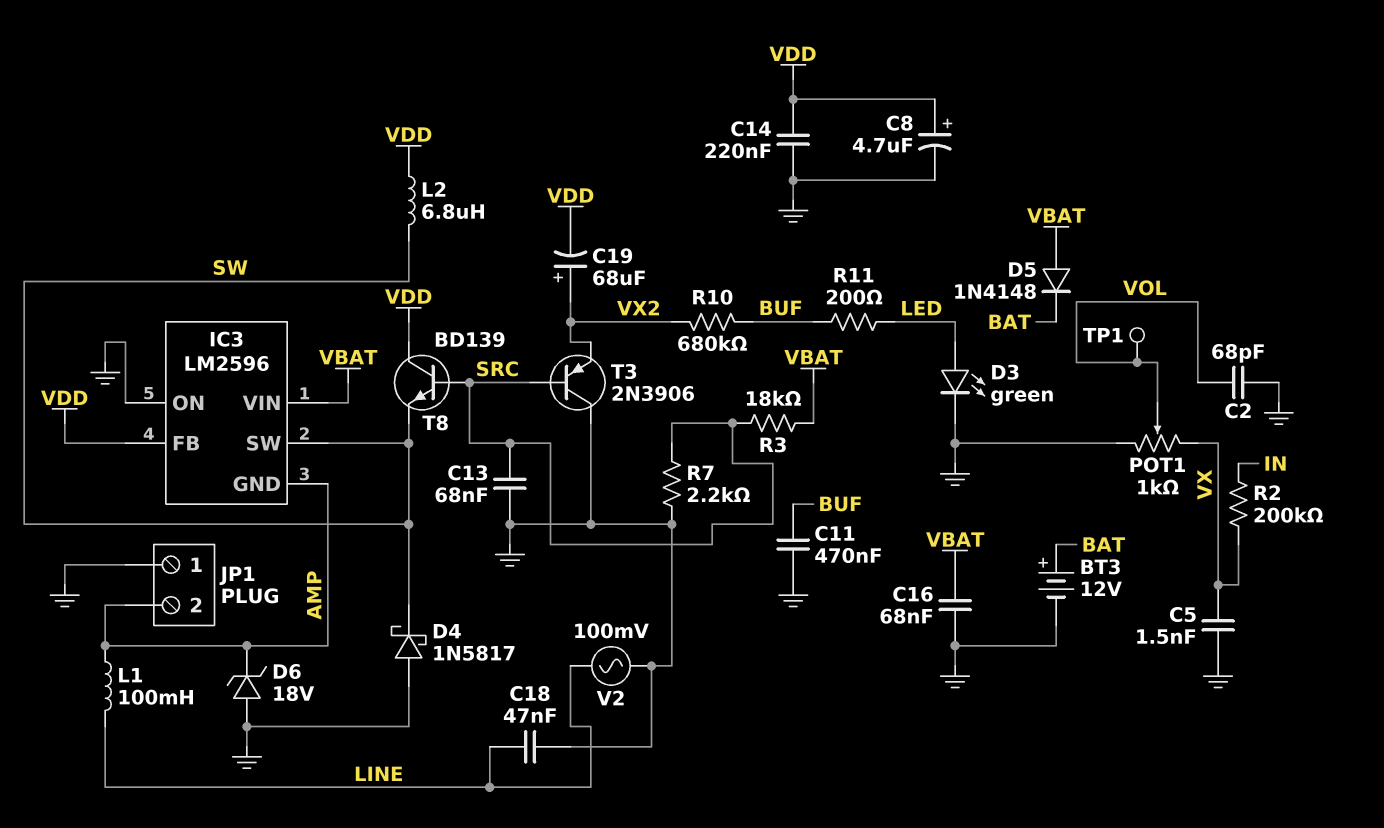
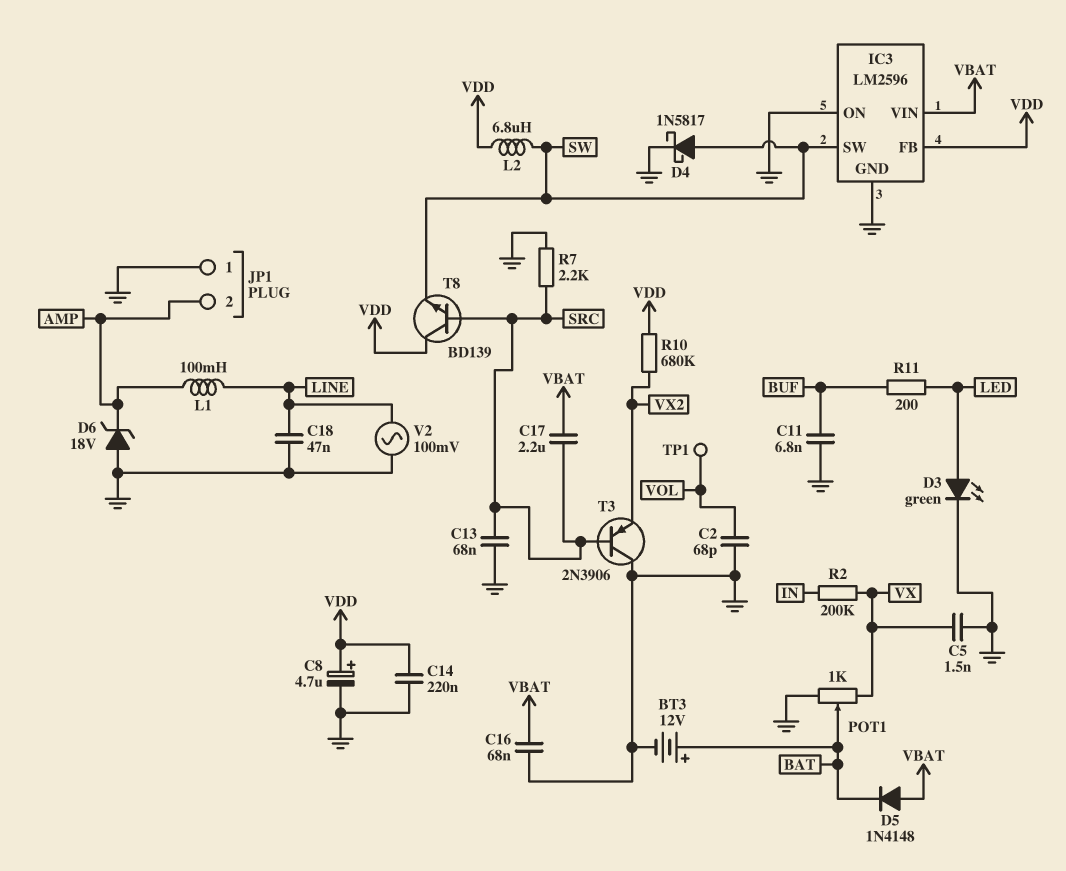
C11: 470nF (BUF, GND) -> 6.8nF (BUF, GND)
C17: none -> 2.2uF (SRC, VBAT)
C19: 68uF (plus VX2, minus VDD) -> none
D4: schottky 1N5817 (A GND, K SW) -> schottky 1N5817 (A SW, K GND)
IC3 pin GND: AMP -> GND
POT1: 1k (GND, VX, wiper VOL) -> 1k (GND, VX, wiper BAT)
R3: 18k (SRC, VBAT) -> none
R10: 680k (BUF, VX2) -> 680k (VDD, VX2)

